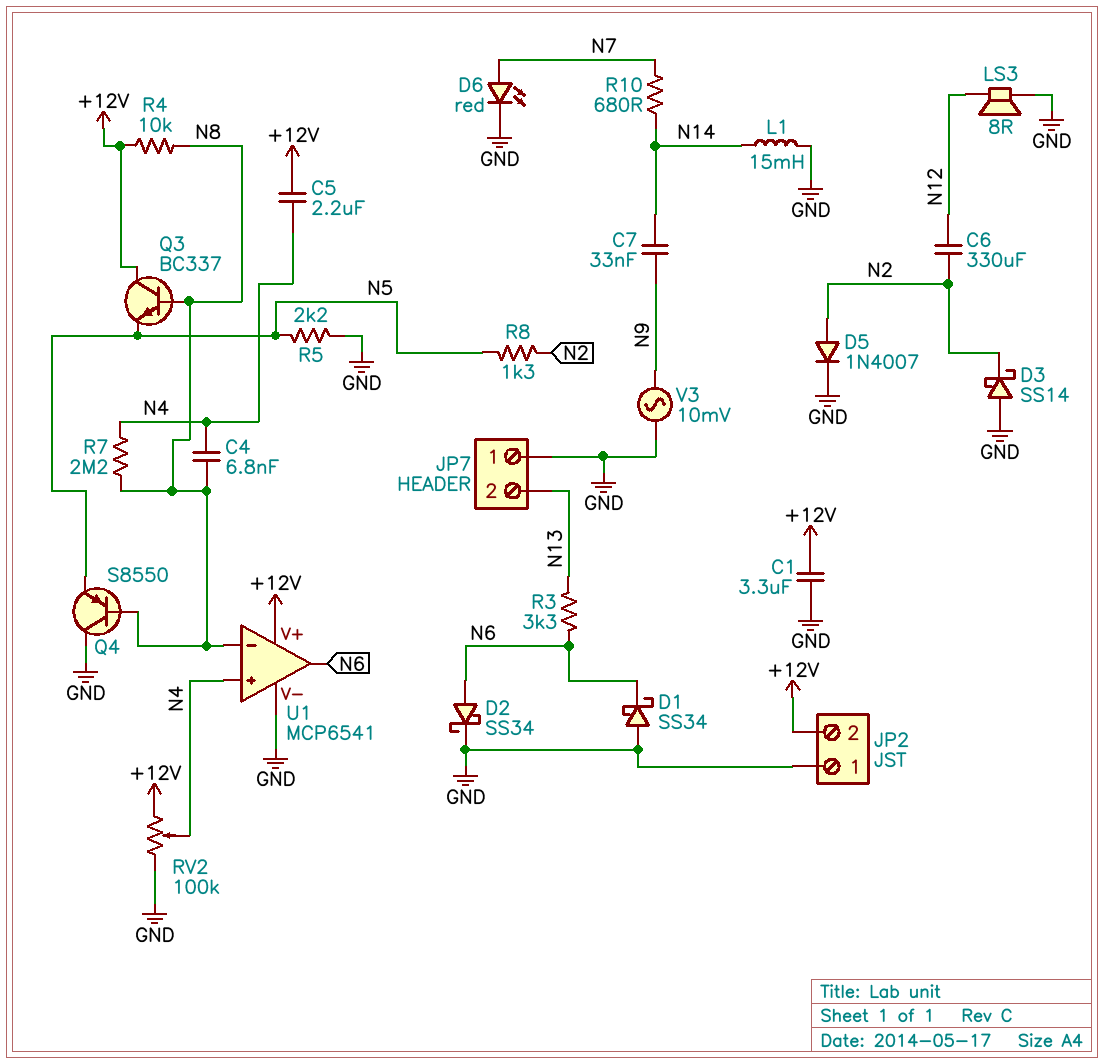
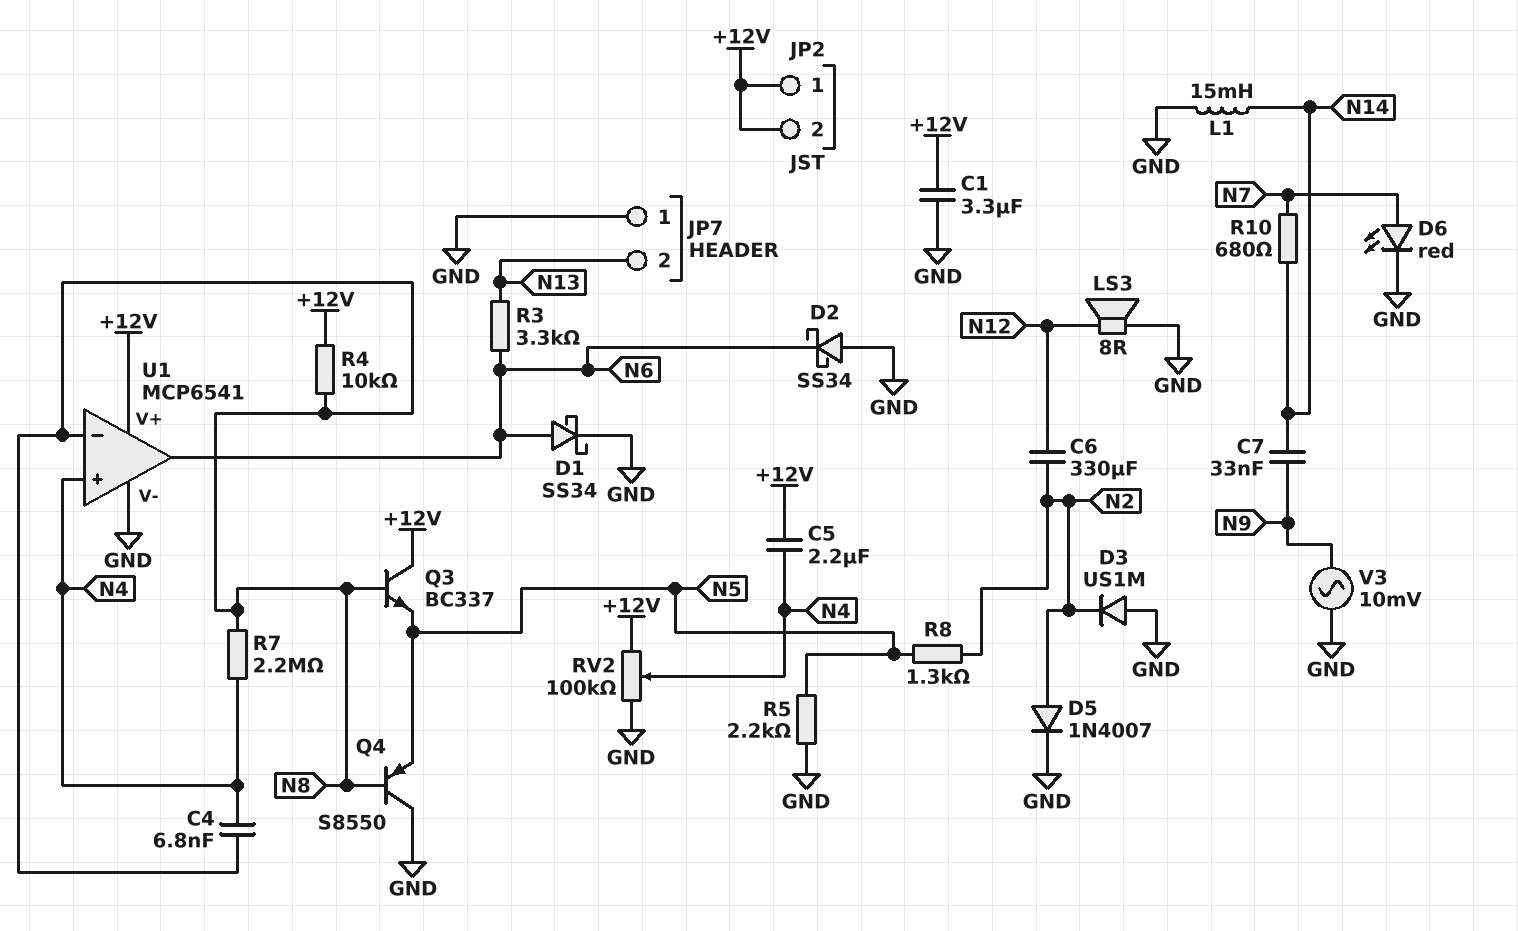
D1: schottky SS34 (A GND, K N6) -> schottky SS34 (A N6, K GND)
D2: schottky SS34 (A N6, K GND) -> schottky SS34 (A GND, K N6)
D3: schottky SS14 (A GND, K N2) -> diode US1M (A GND, K N2)
JP2 pin 1: GND -> +12V

